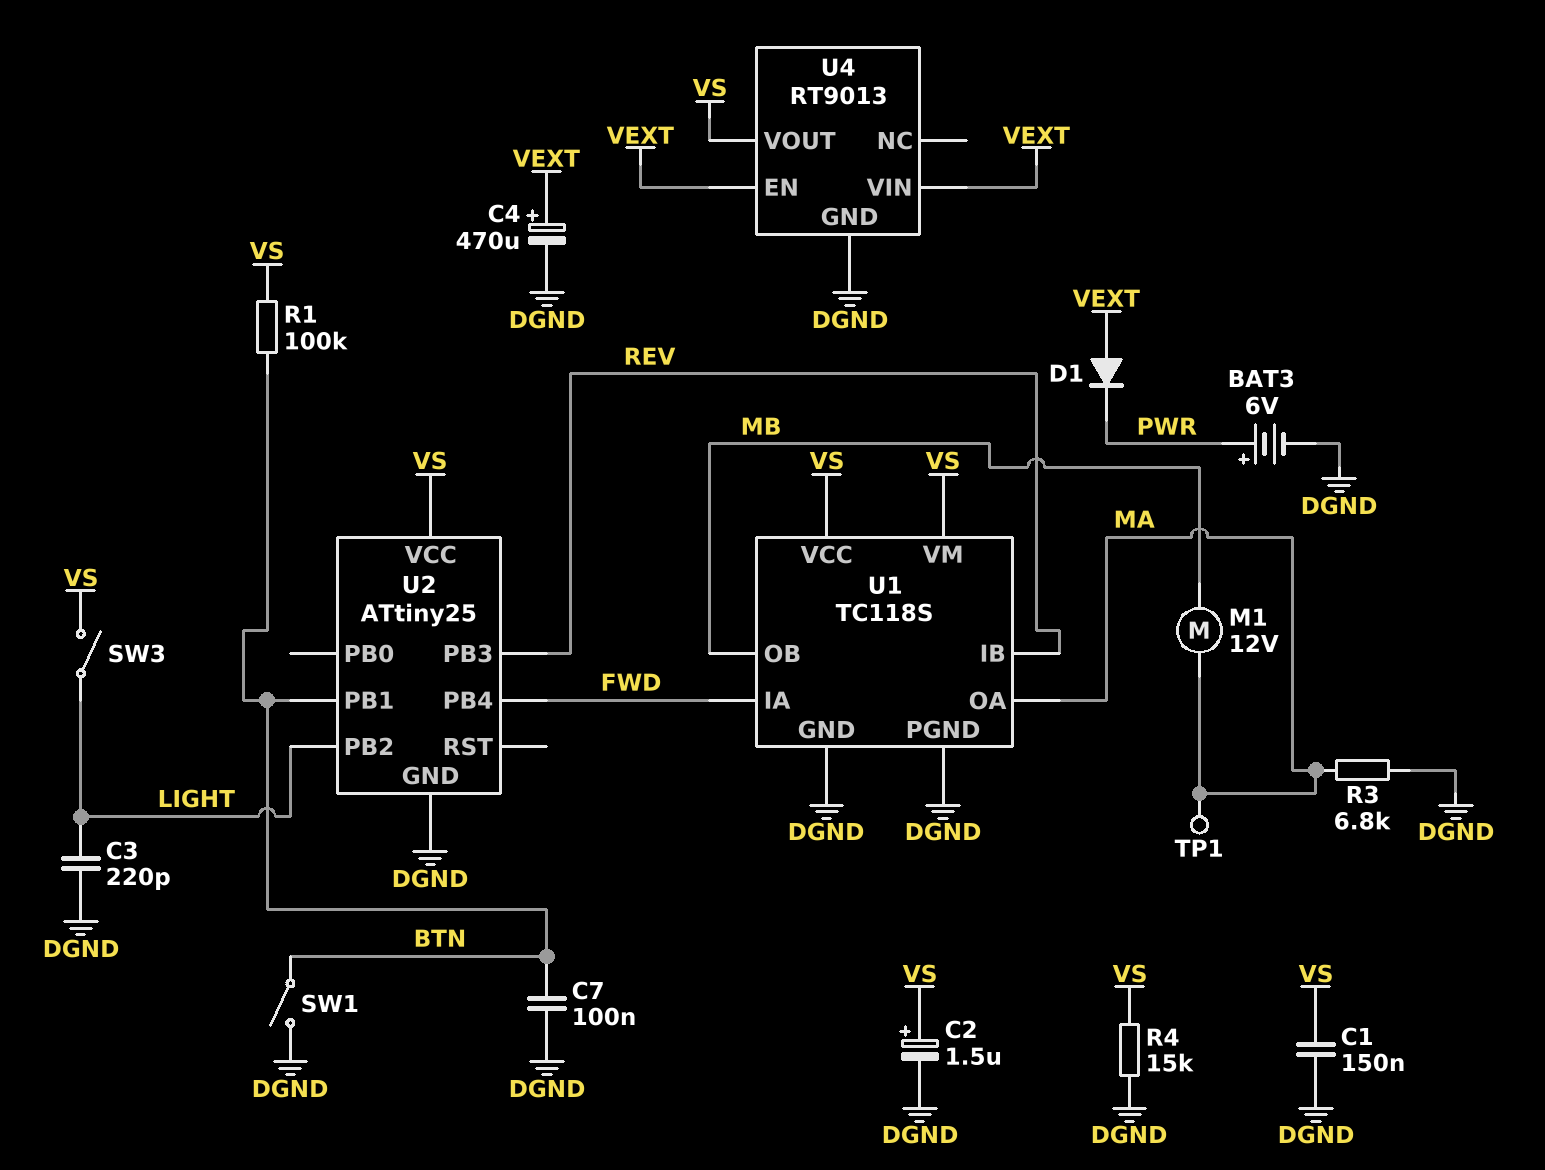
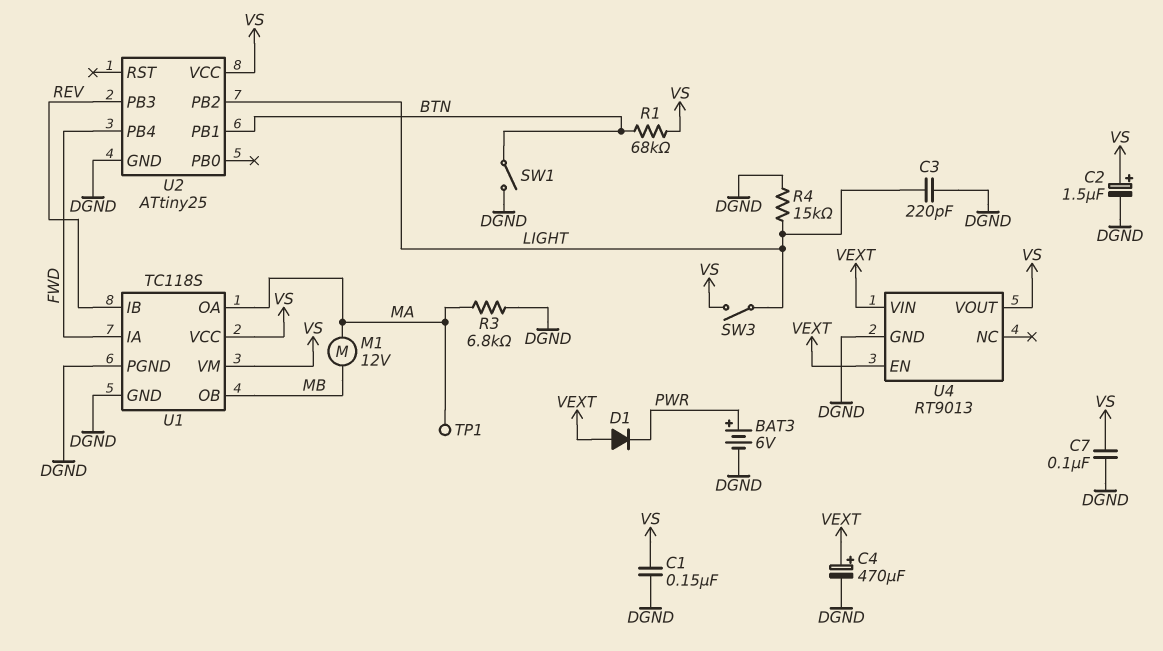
C7: 100nF (BTN, DGND) -> 100nF (DGND, VS)
R1: 100k (BTN, VS) -> 68k (BTN, VS)
R4: 15k (DGND, VS) -> 15k (DGND, LIGHT)

